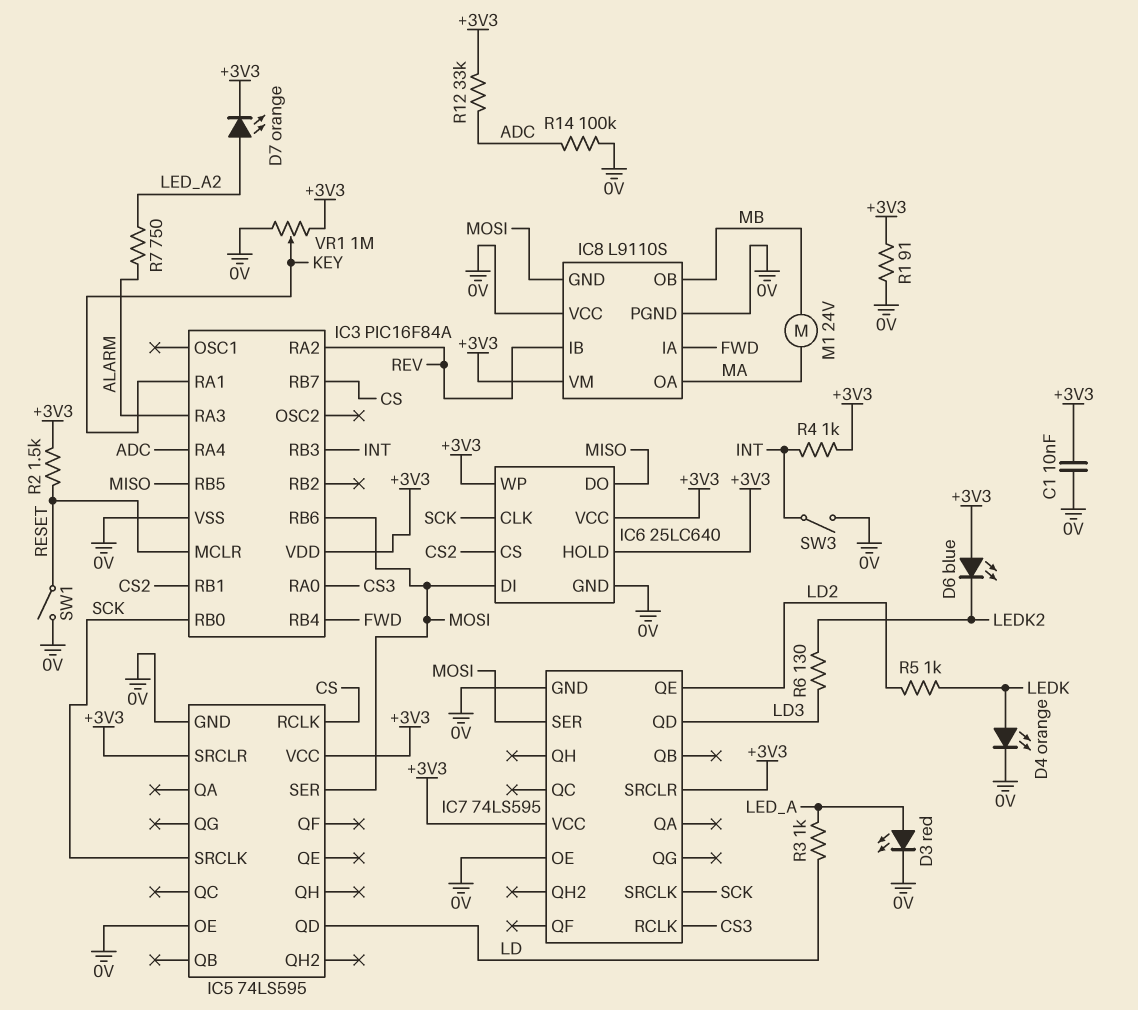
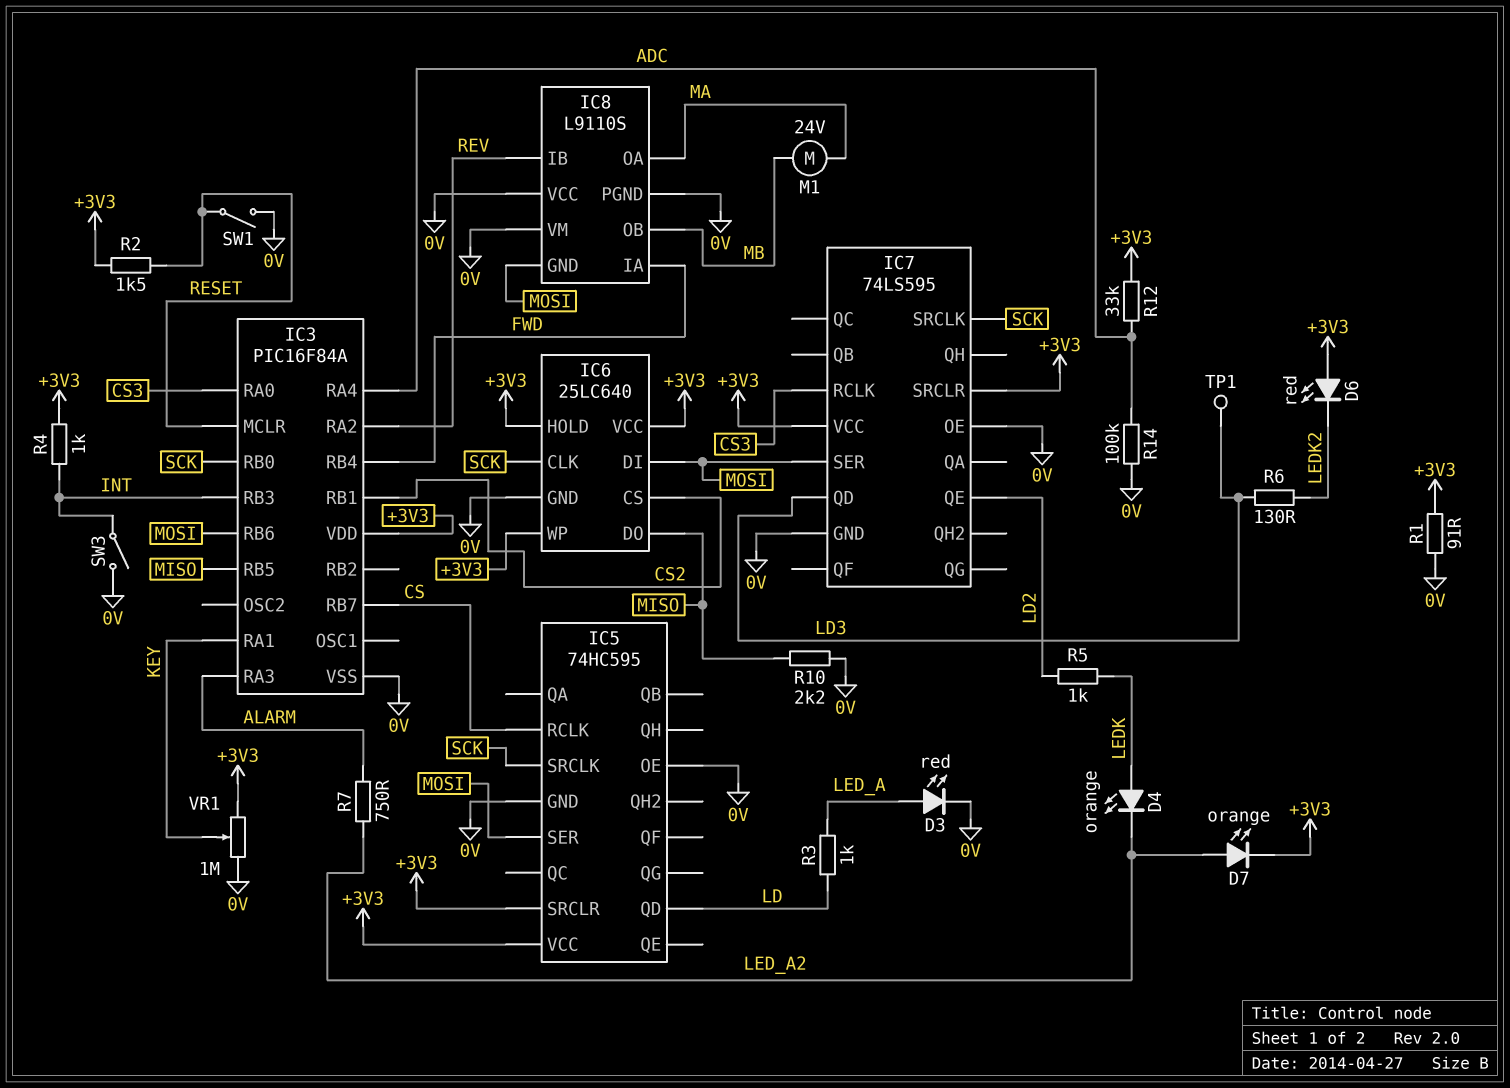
C1: 10nF (+3V3, 0V) -> none
D4: LED orange (A LEDK, K 0V) -> LED orange (A LEDK, K LED_A2)
D6: LED blue (A +3V3, K LEDK2) -> LED red (A +3V3, K LEDK2)
IC5: 74LS595 -> 74HC595
IC8 pin VM: +3V3 -> 0V
R10: none -> 2.2k (0V, MISO)
TP1: none -> test point (LD3)

